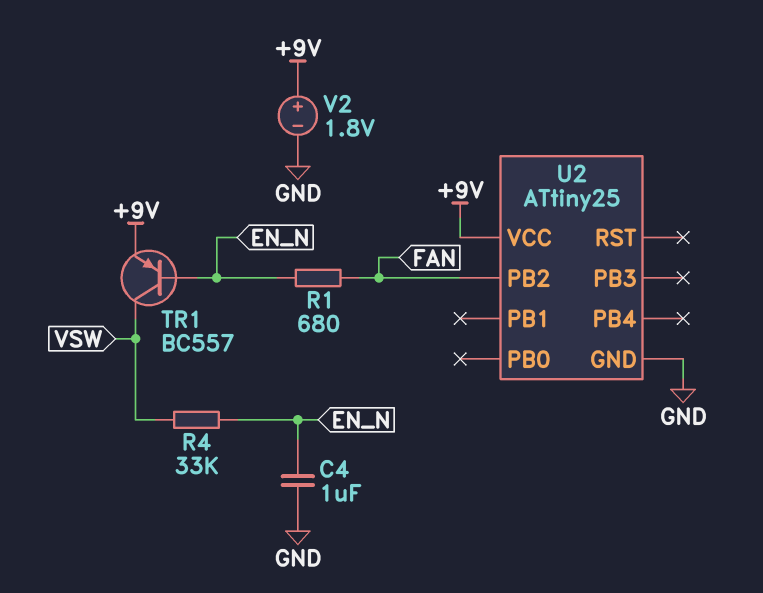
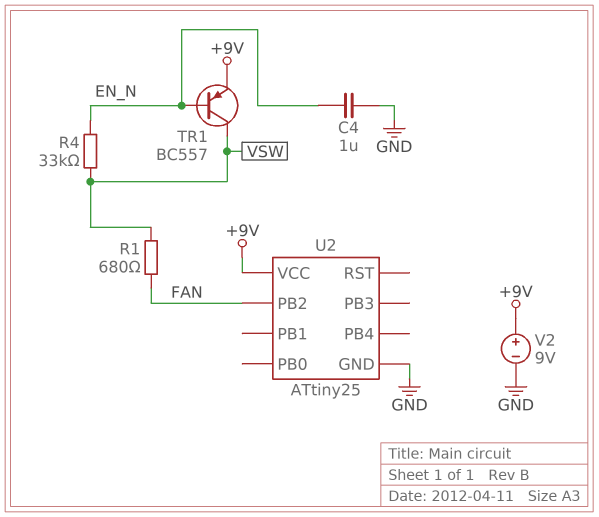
R1: 680 (EN_N, FAN) -> 680 (FAN, VSW)
V2: 1.8V (plus +9V, minus GND) -> 9V (plus +9V, minus GND)

